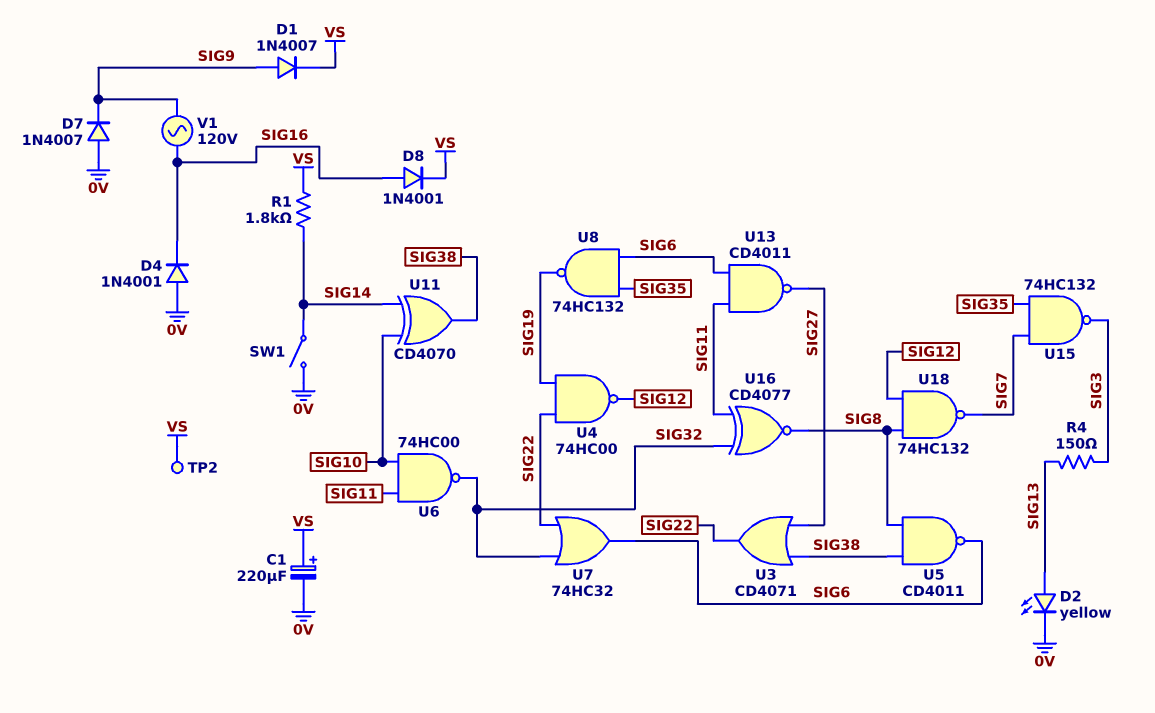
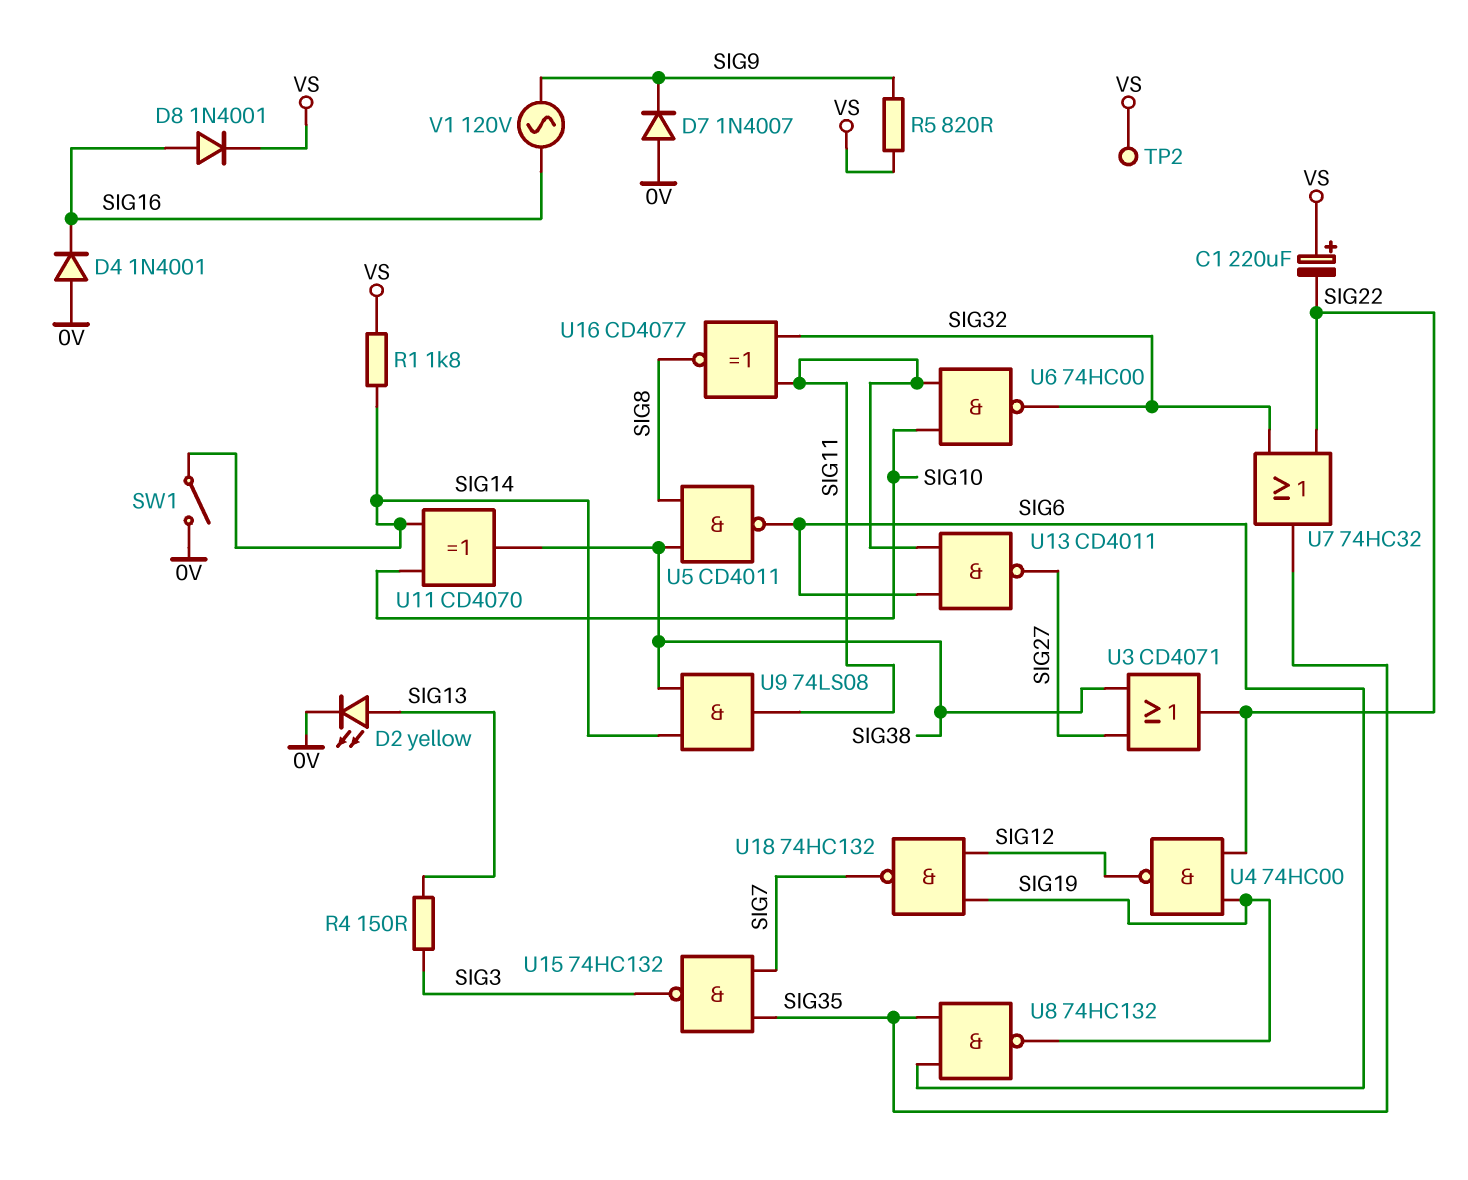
C1: 220uF (plus VS, minus 0V) -> 220uF (plus VS, minus SIG22)
D1: diode 1N4007 (A SIG9, K VS) -> none
R5: none -> 820 (SIG9, VS)
U7: OR 74HC32 (in SIG22, in SIG32, out SIG6) -> OR 74HC32 (in SIG22, in SIG32, out SIG35)
U9: none -> AND 74LS08 (in SIG14, in SIG38, out SIG11)
U18: NAND 74HC132 (in SIG8, in SIG12, out SIG7) -> NAND 74HC132 (in SIG12, in SIG19, out SIG7)

